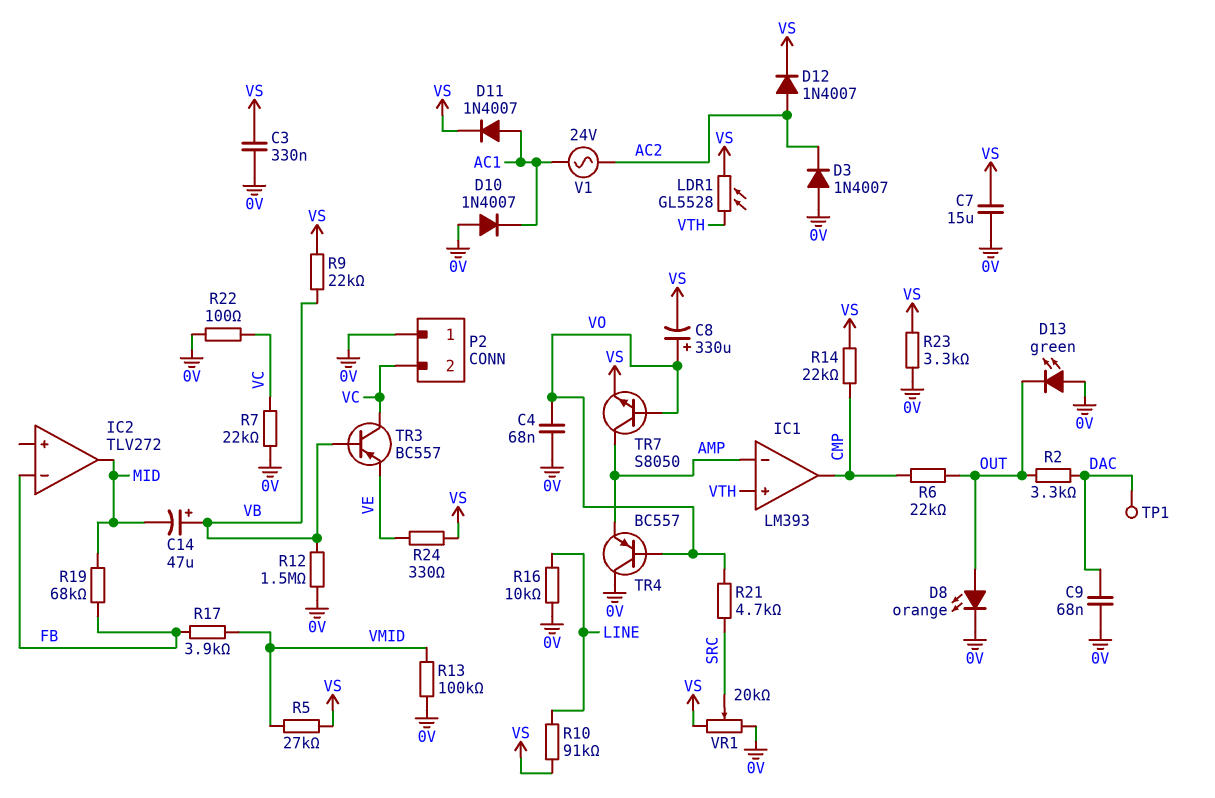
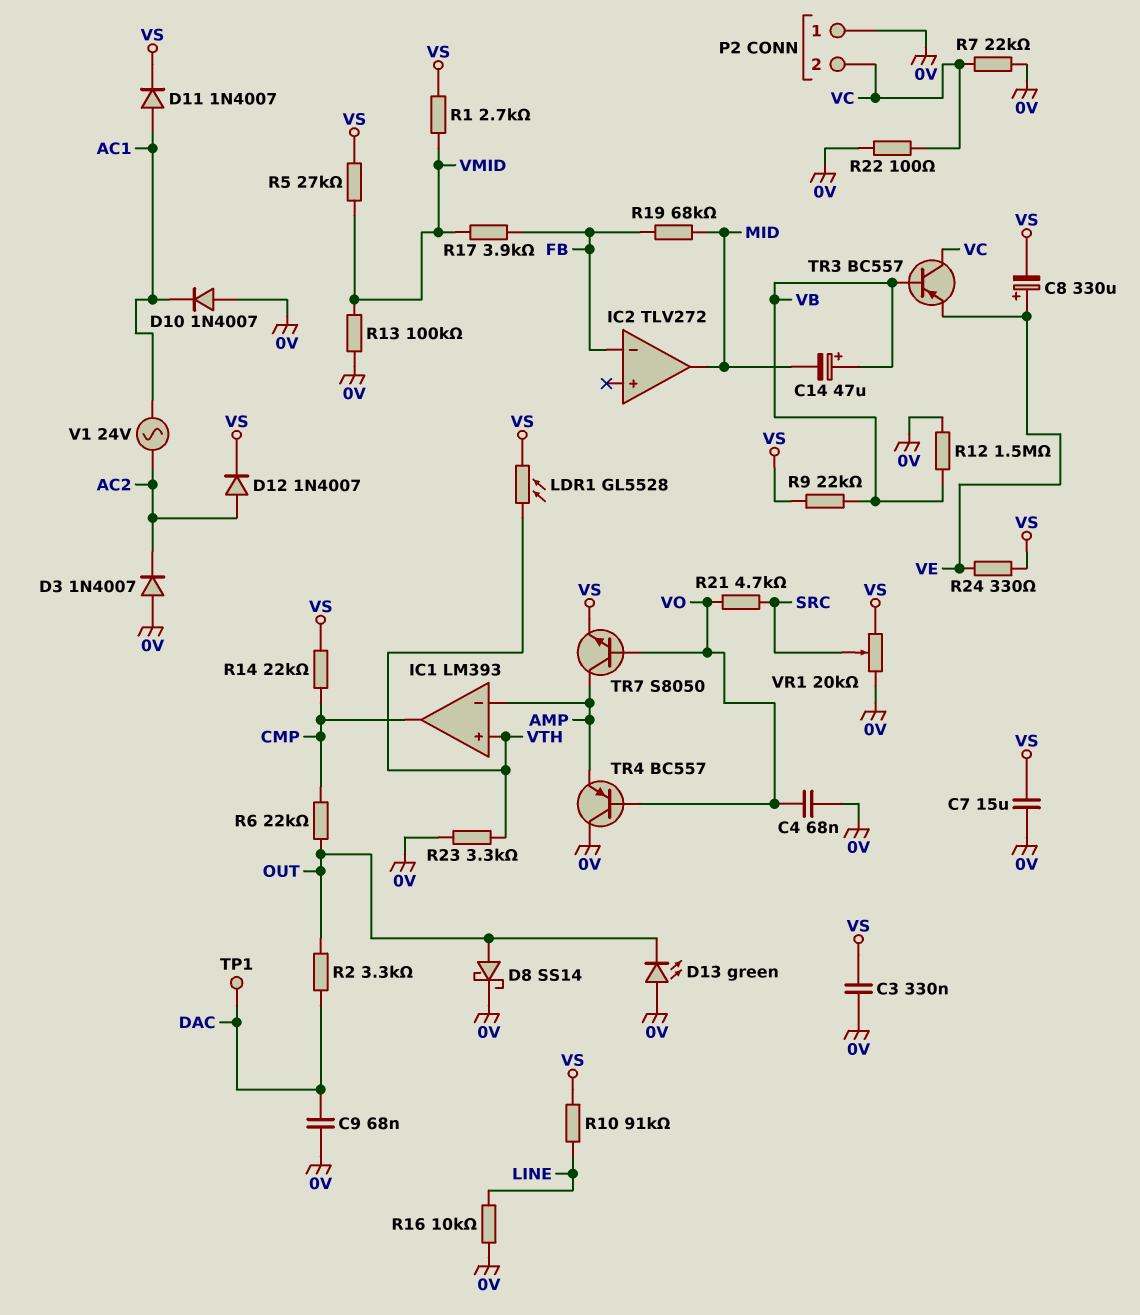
C8: 330uF (plus VO, minus VS) -> 330uF (plus VE, minus VS)
D8: LED orange (A OUT, K 0V) -> schottky SS14 (A OUT, K 0V)
R1: none -> 2.7k (VMID, VS)
R23: 3.3k (0V, VS) -> 3.3k (0V, VTH)

